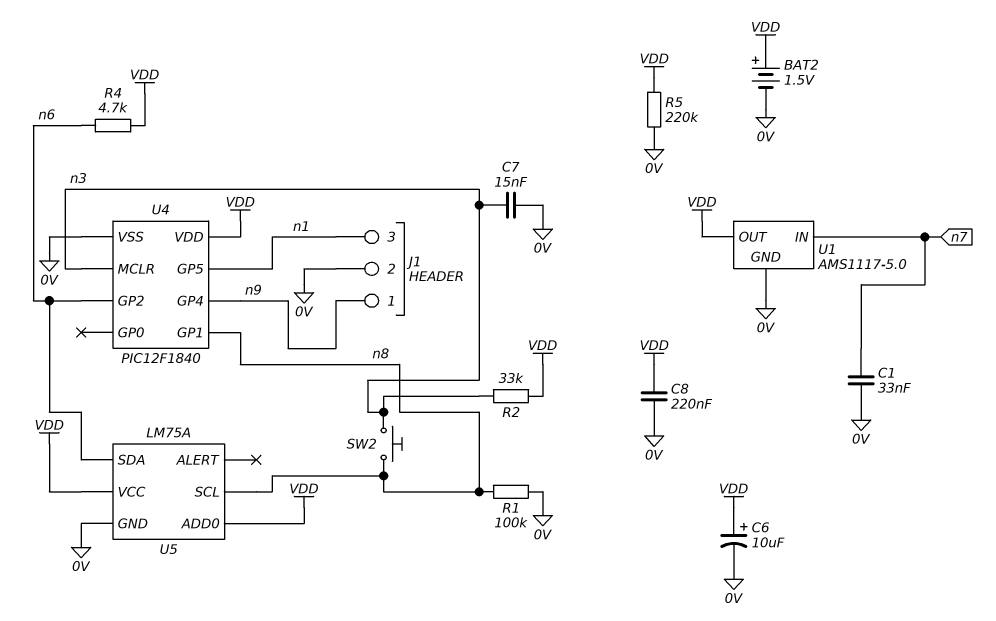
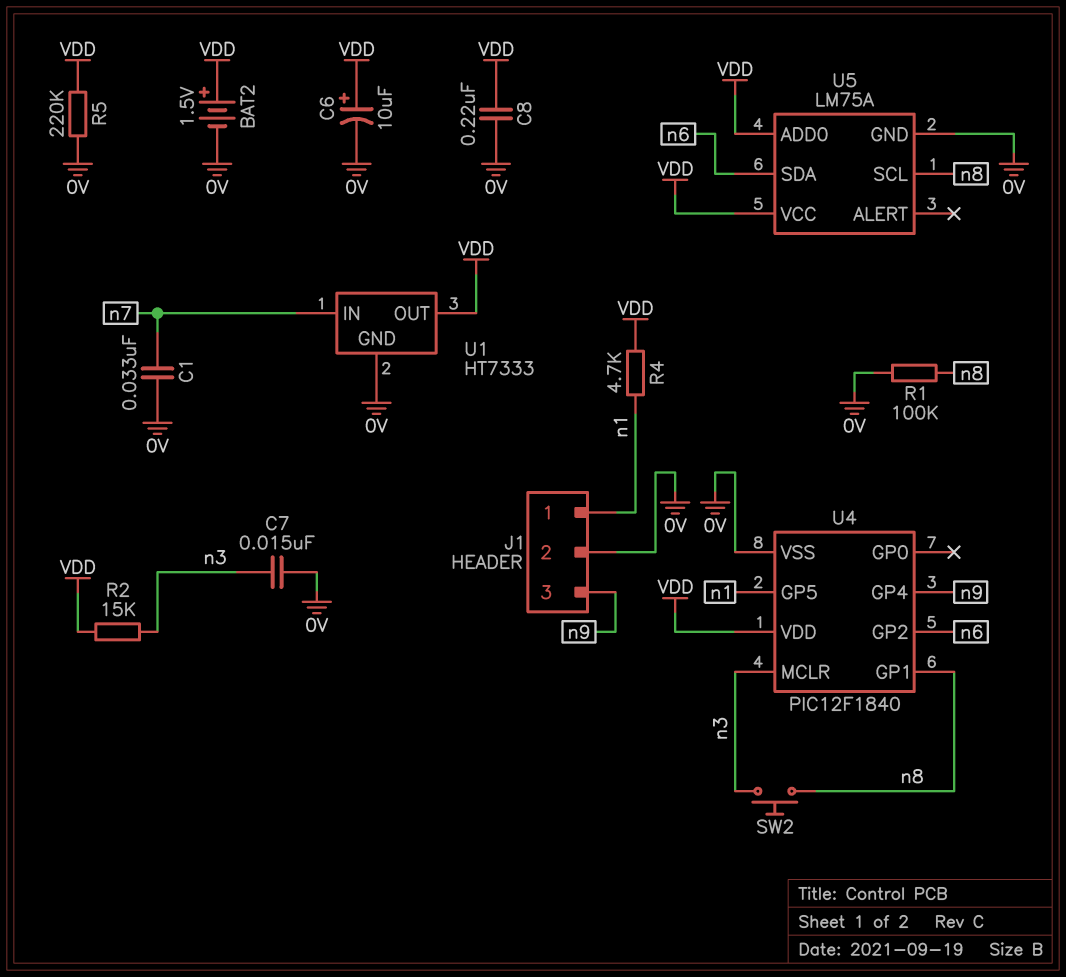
J1 pin 1: n9 -> n1
J1 pin 3: n1 -> n9
R2: 33k (VDD, n3) -> 15k (VDD, n3)
R4: 4.7k (VDD, n6) -> 4.7k (VDD, n1)
U1: AMS1117-5.0 -> HT7333

